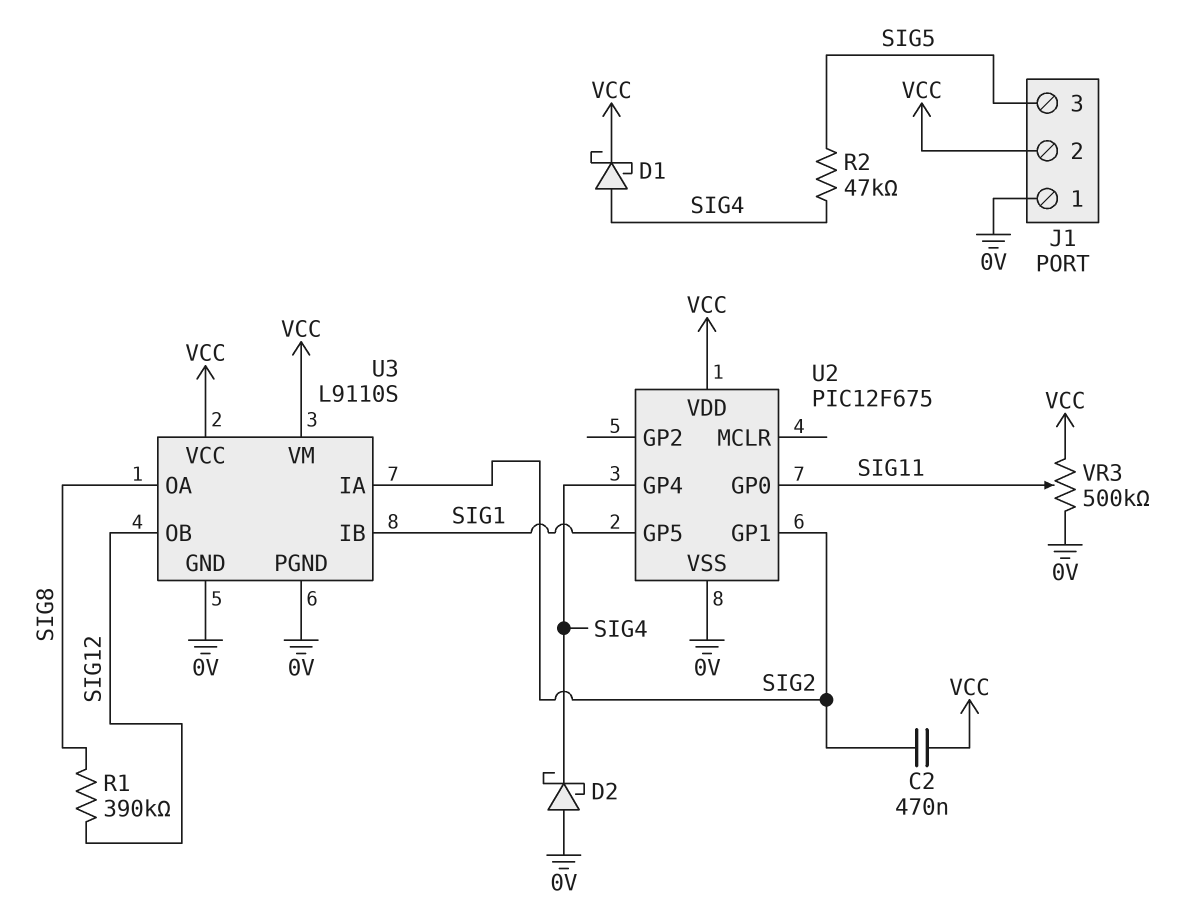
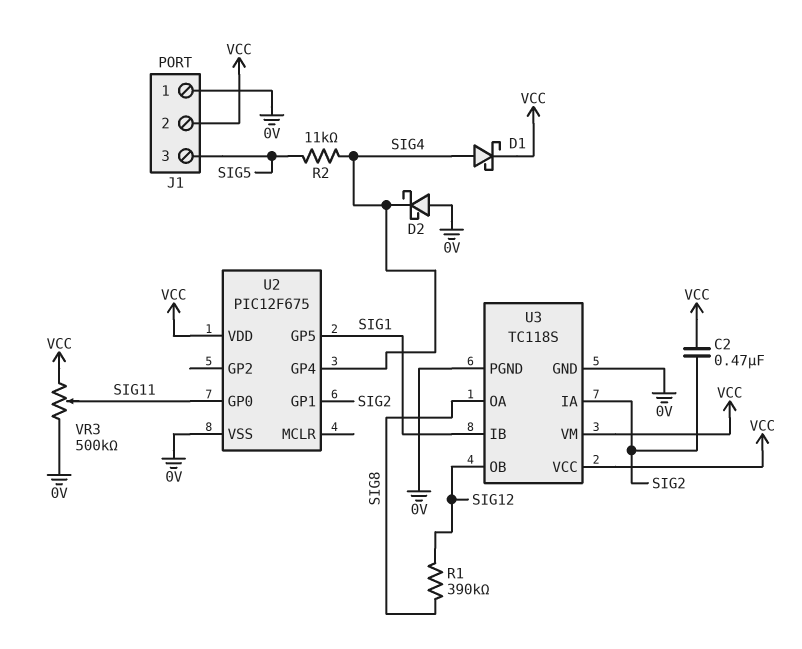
R2: 47k (SIG4, SIG5) -> 11k (SIG4, SIG5)
U3: L9110S -> TC118S

